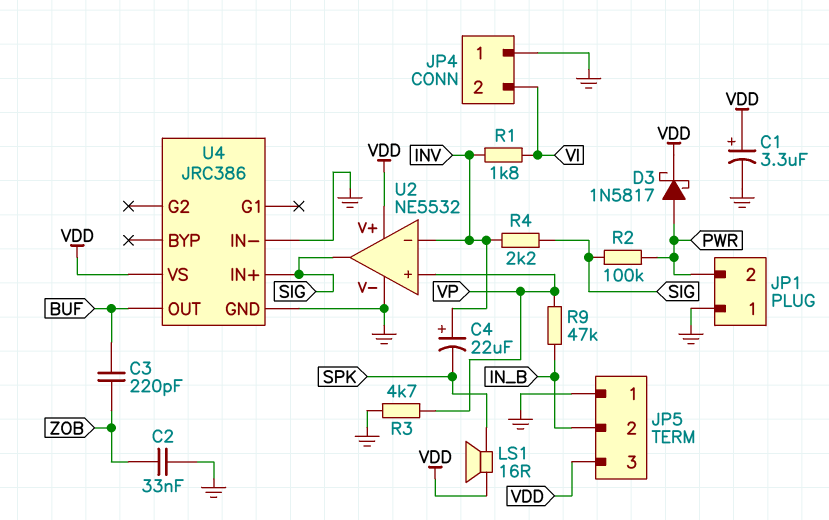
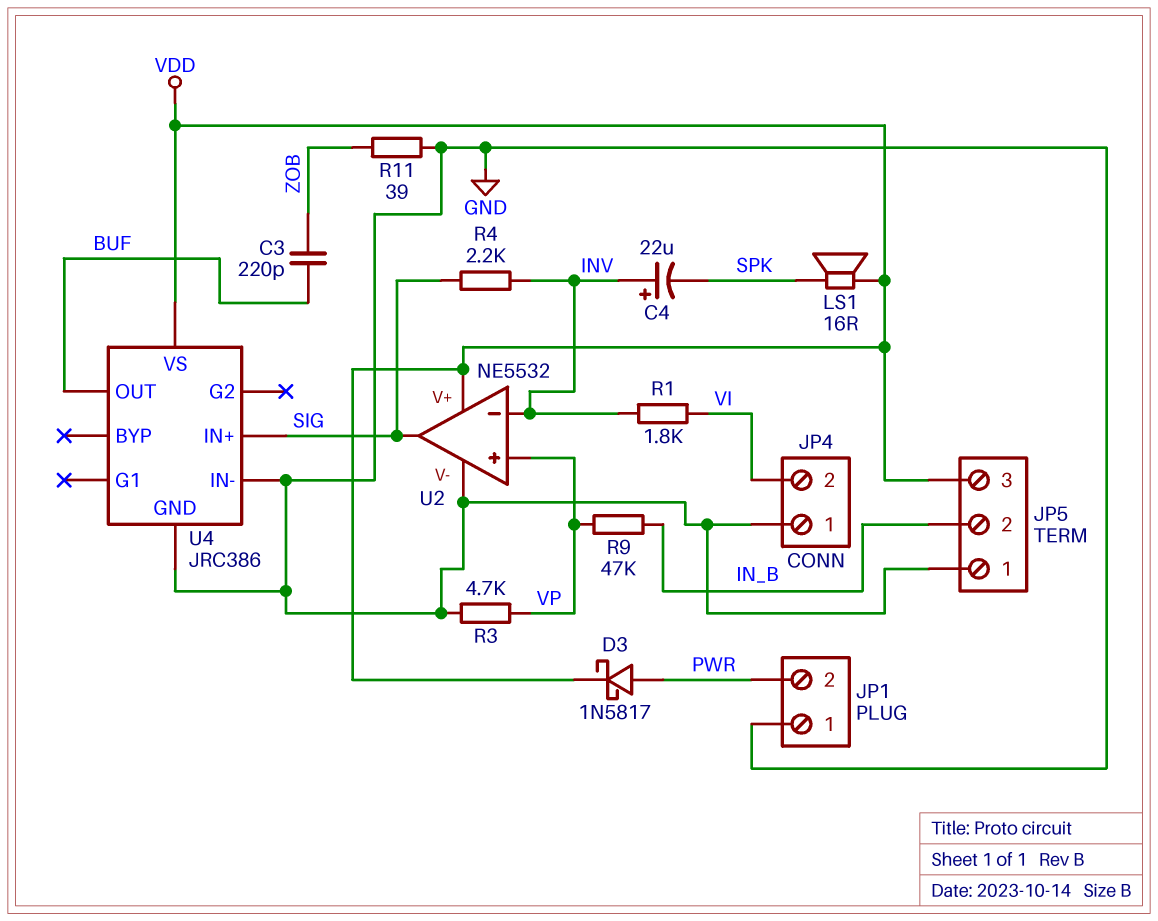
C1: 3.3uF (plus VDD, minus GND) -> none
C2: 33nF (GND, ZOB) -> none
R2: 100k (PWR, SIG) -> none
R11: none -> 39 (GND, ZOB)

